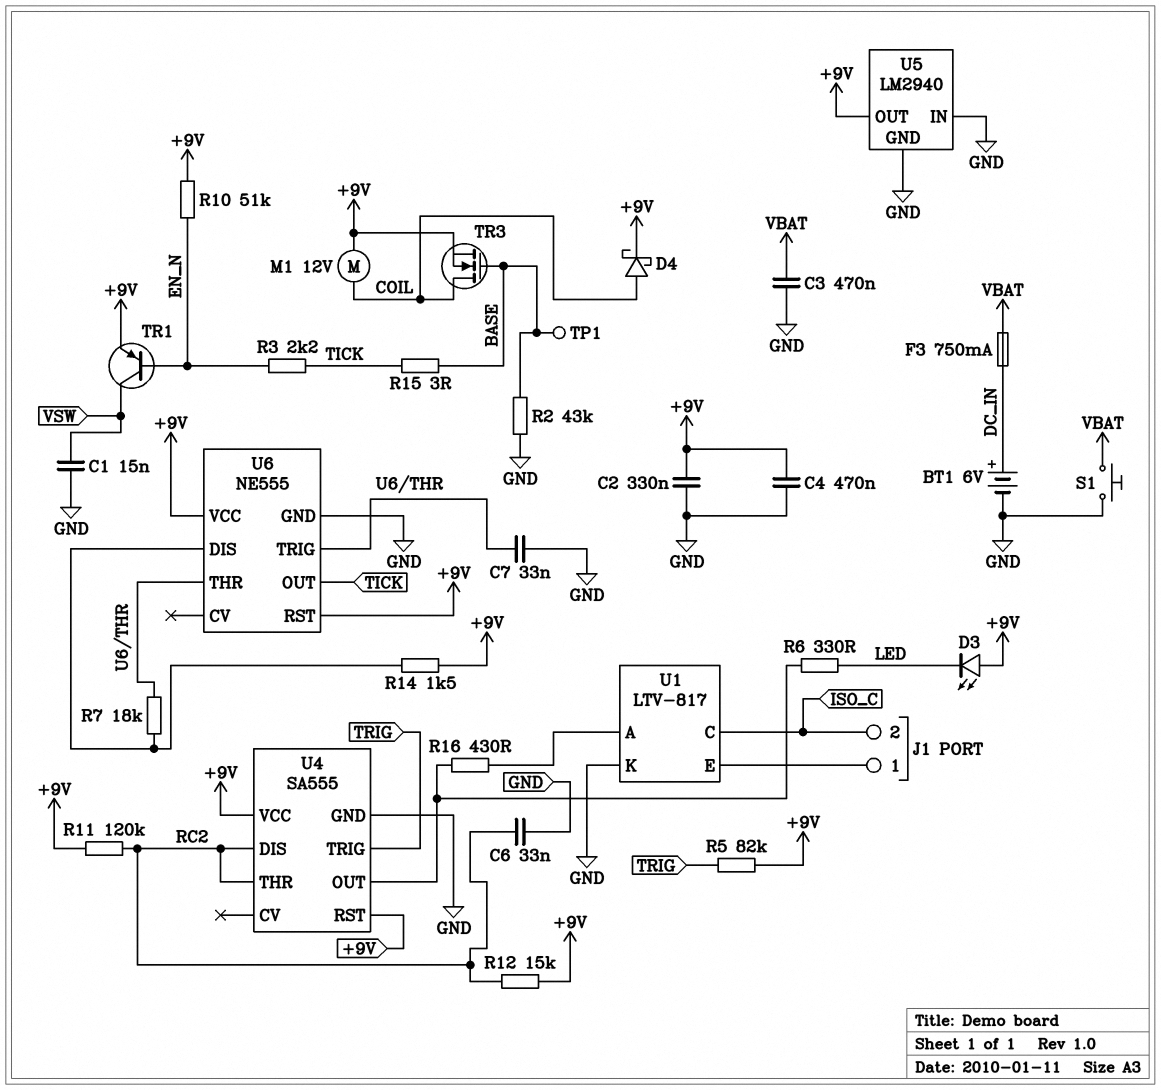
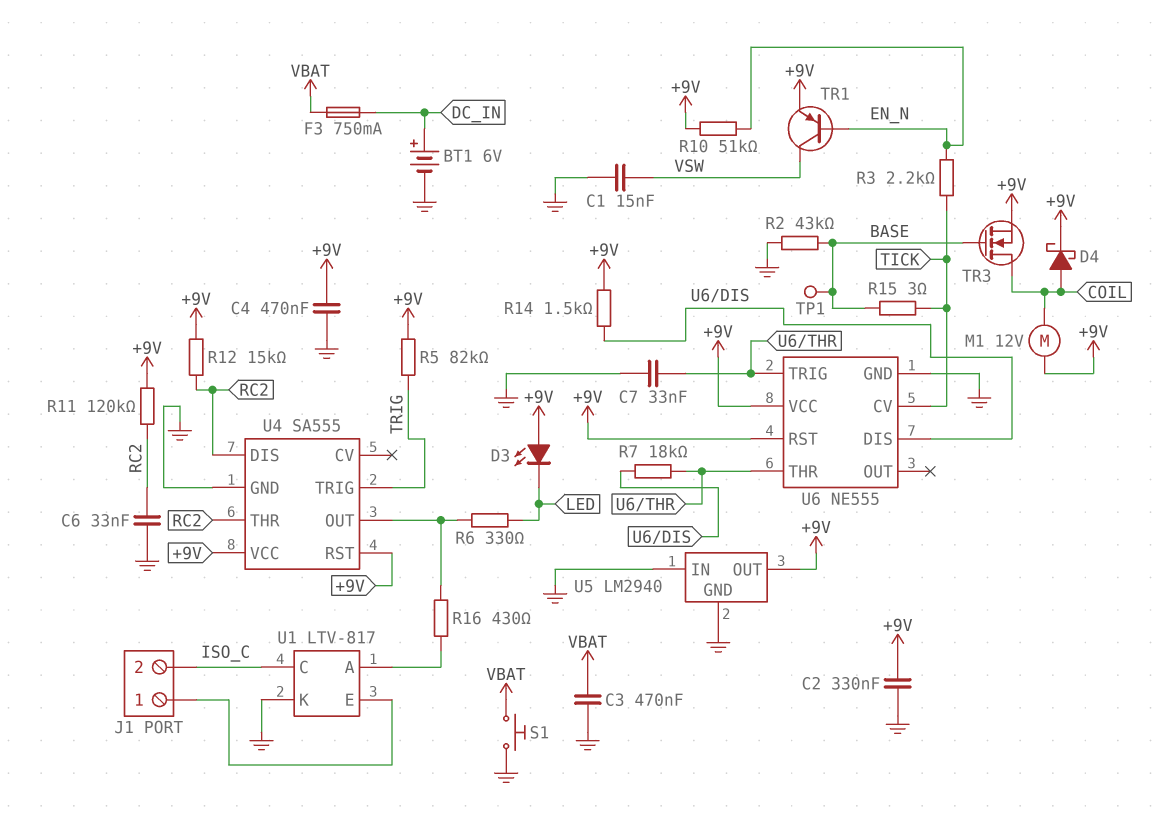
U6 pin CV: none -> TICK
U6 pin OUT: TICK -> none

